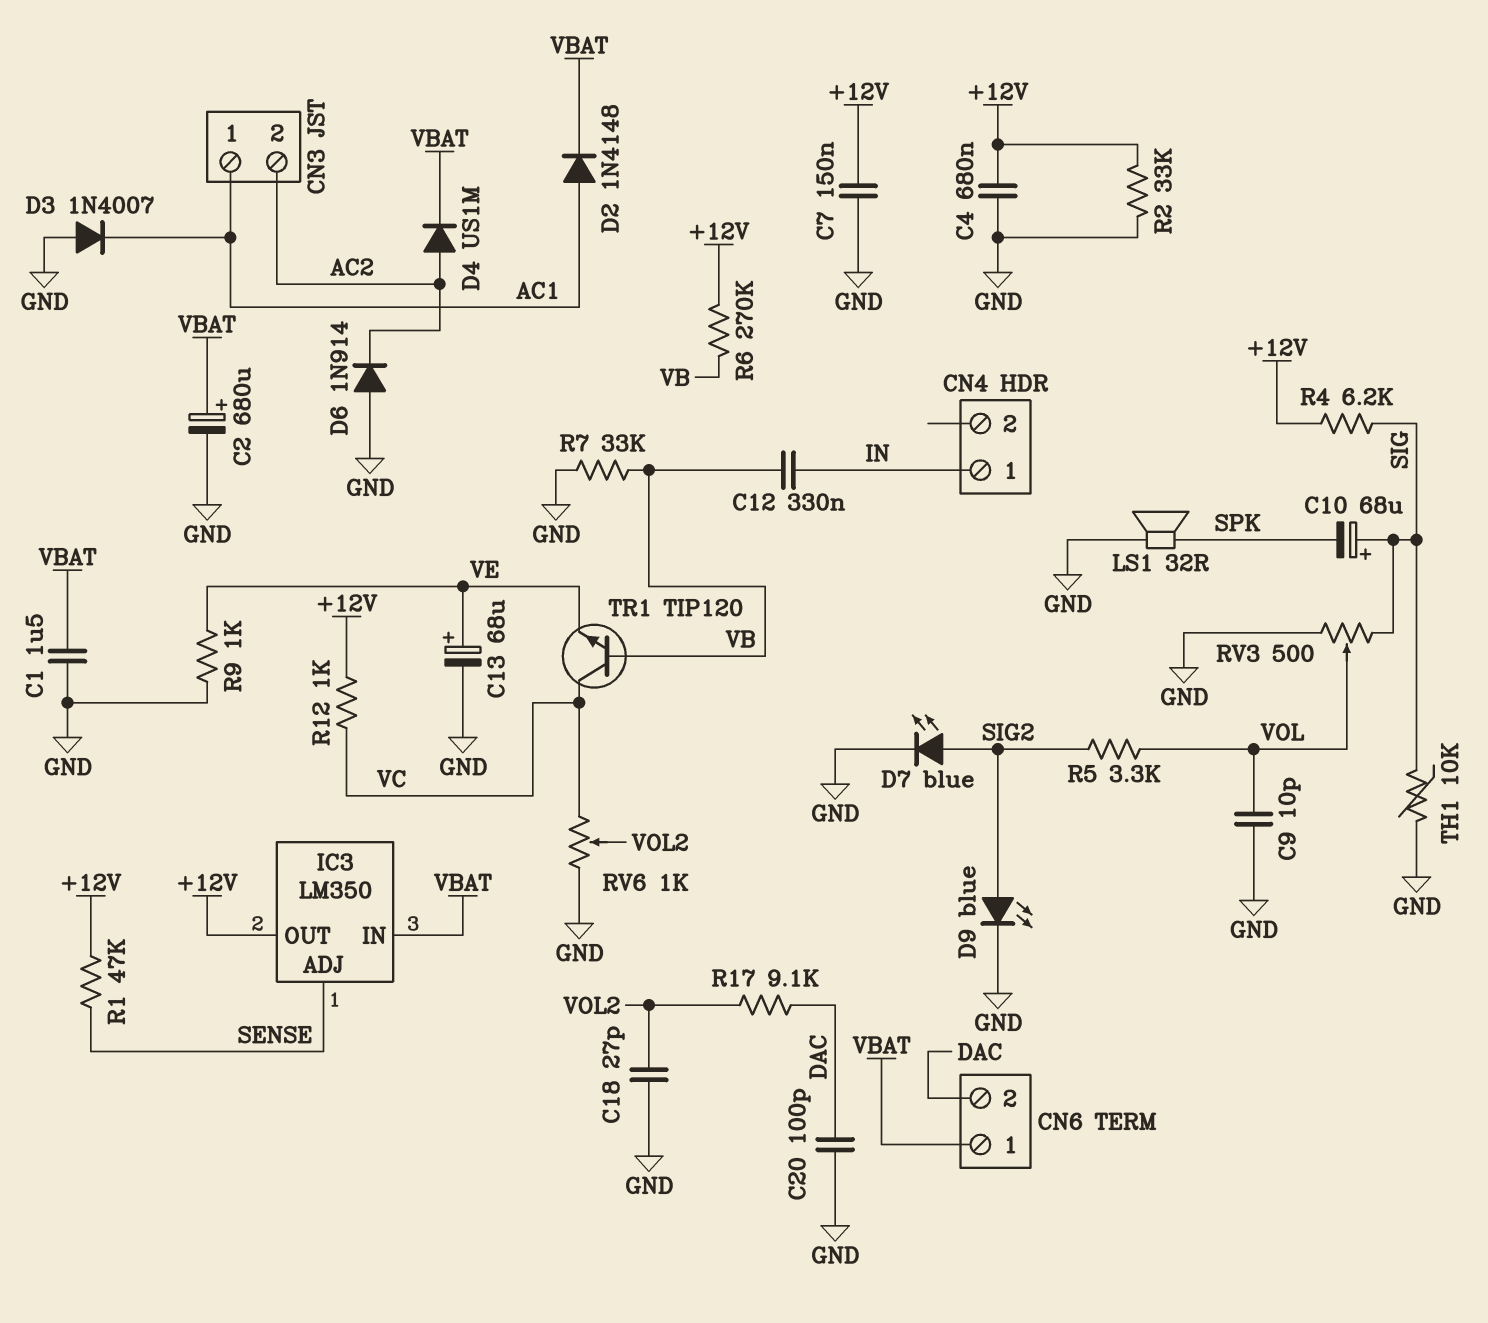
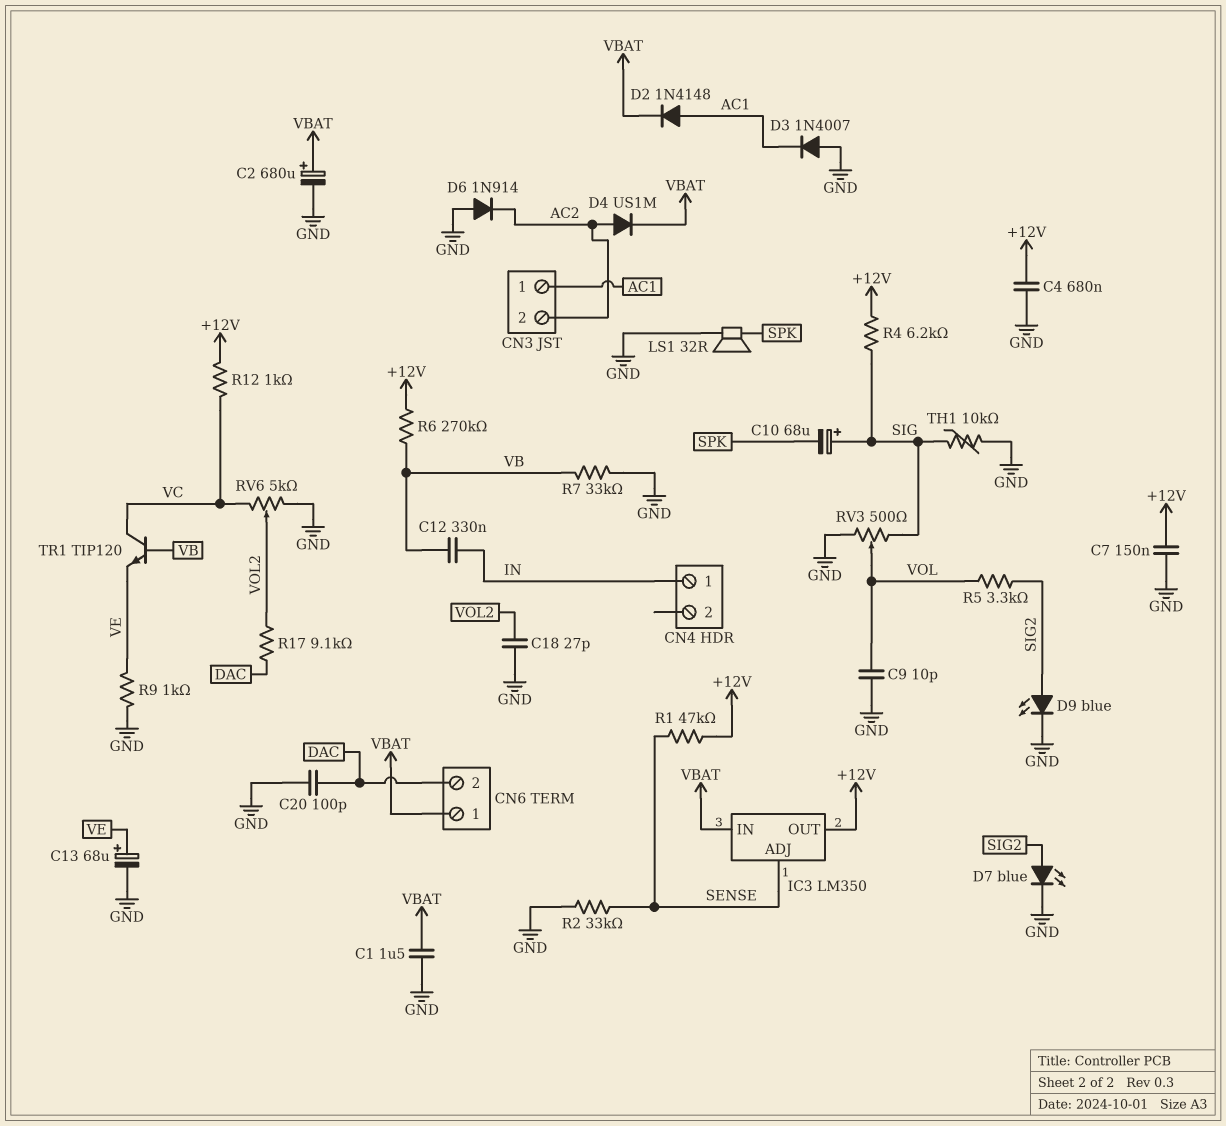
R2: 33k (+12V, GND) -> 33k (GND, SENSE)
RV6: 1k (GND, VC, wiper VOL2) -> 5k (GND, VC, wiper VOL2)

